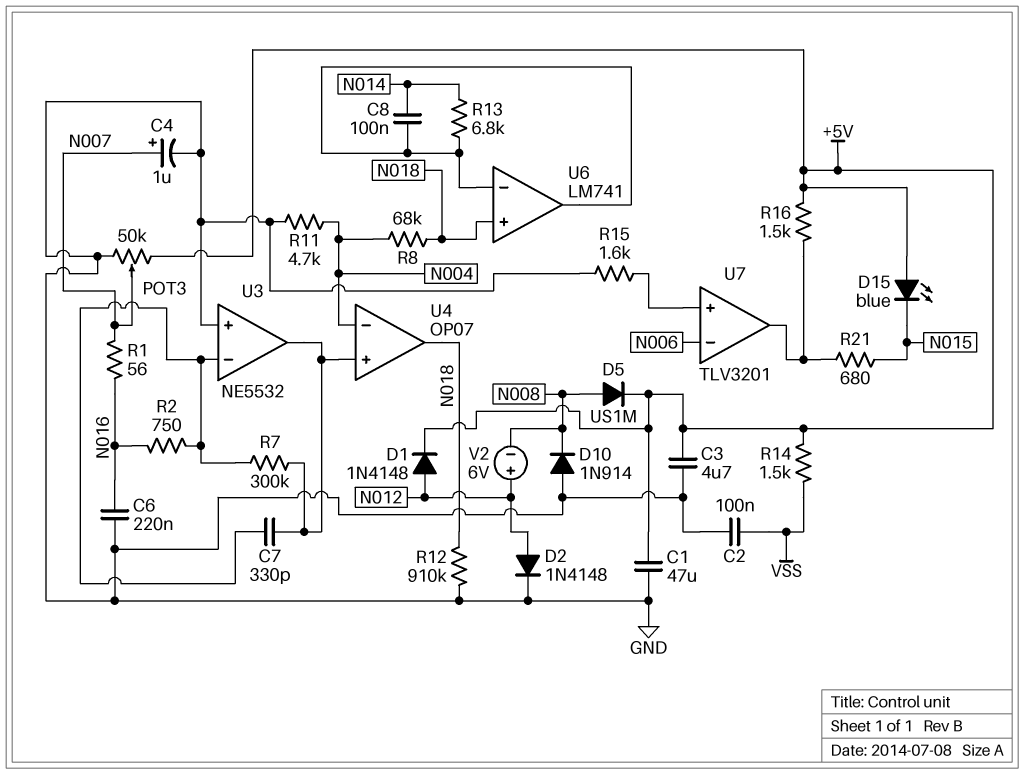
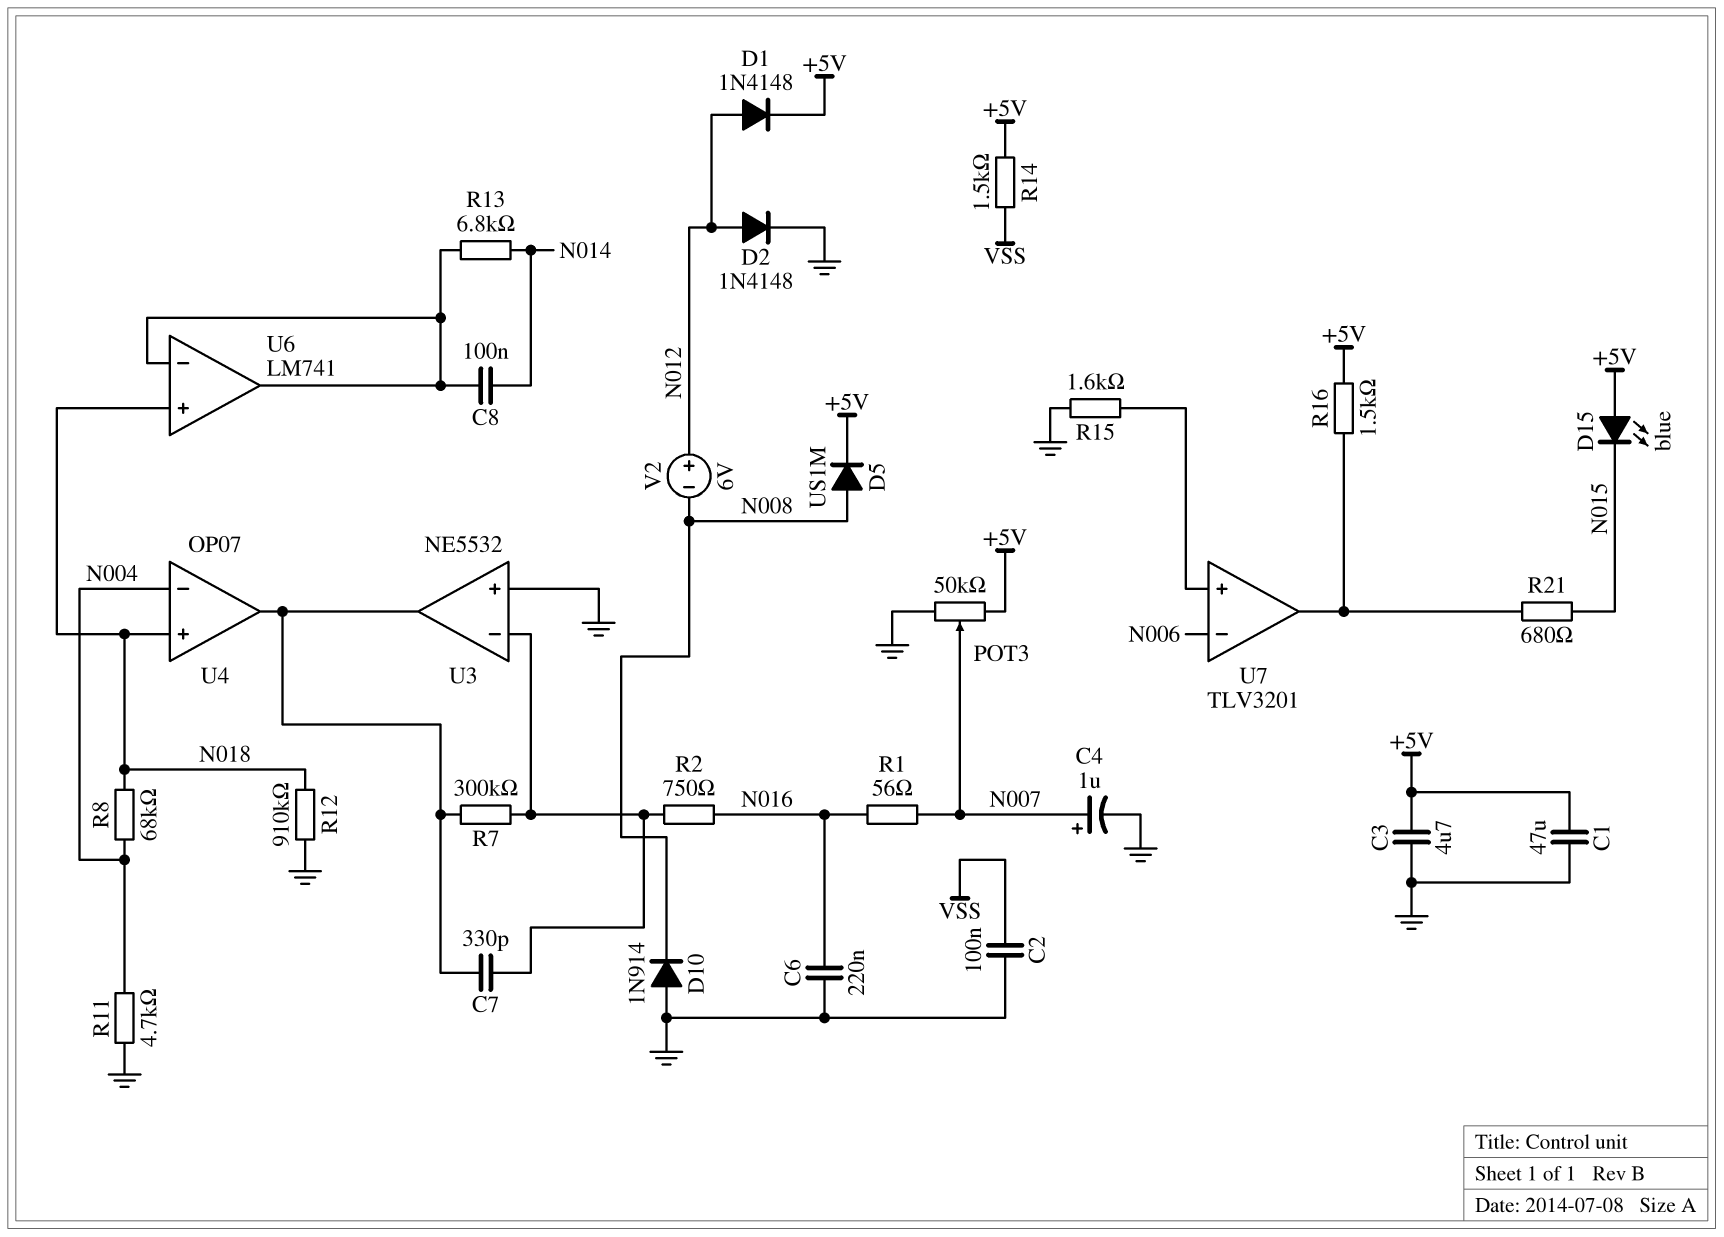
U4 pin in+: U3/out -> N018
U4 pin out: N018 -> U3/out

